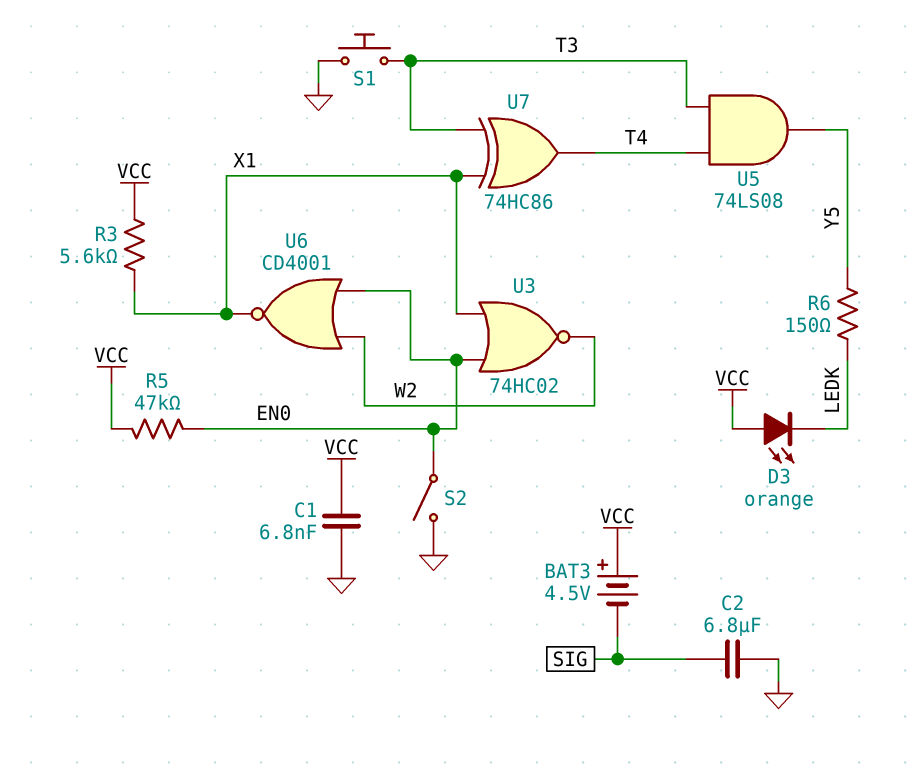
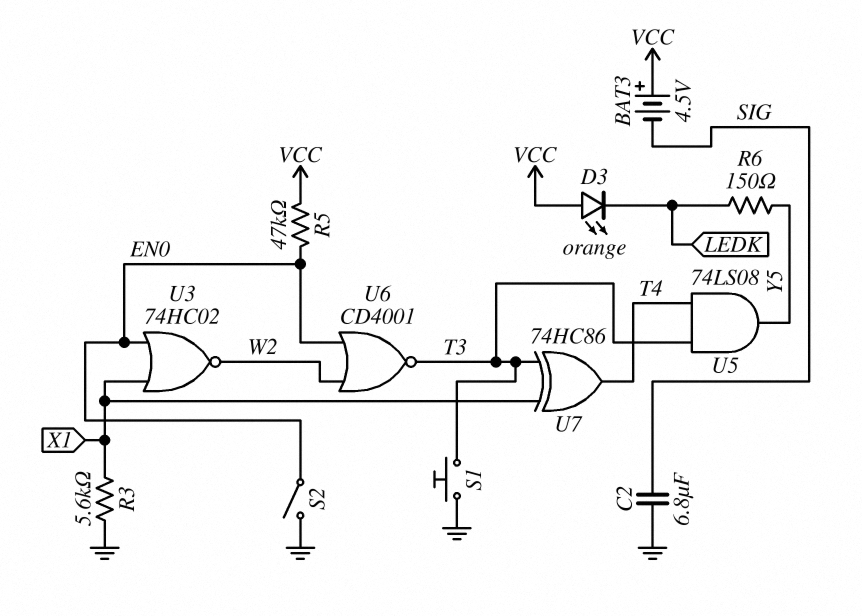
C1: 6.8nF (GND, VCC) -> none
R3: 5.6k (VCC, X1) -> 5.6k (GND, X1)
U6: NOR CD4001 (in EN0, in W2, out X1) -> NOR CD4001 (in EN0, in W2, out T3)

